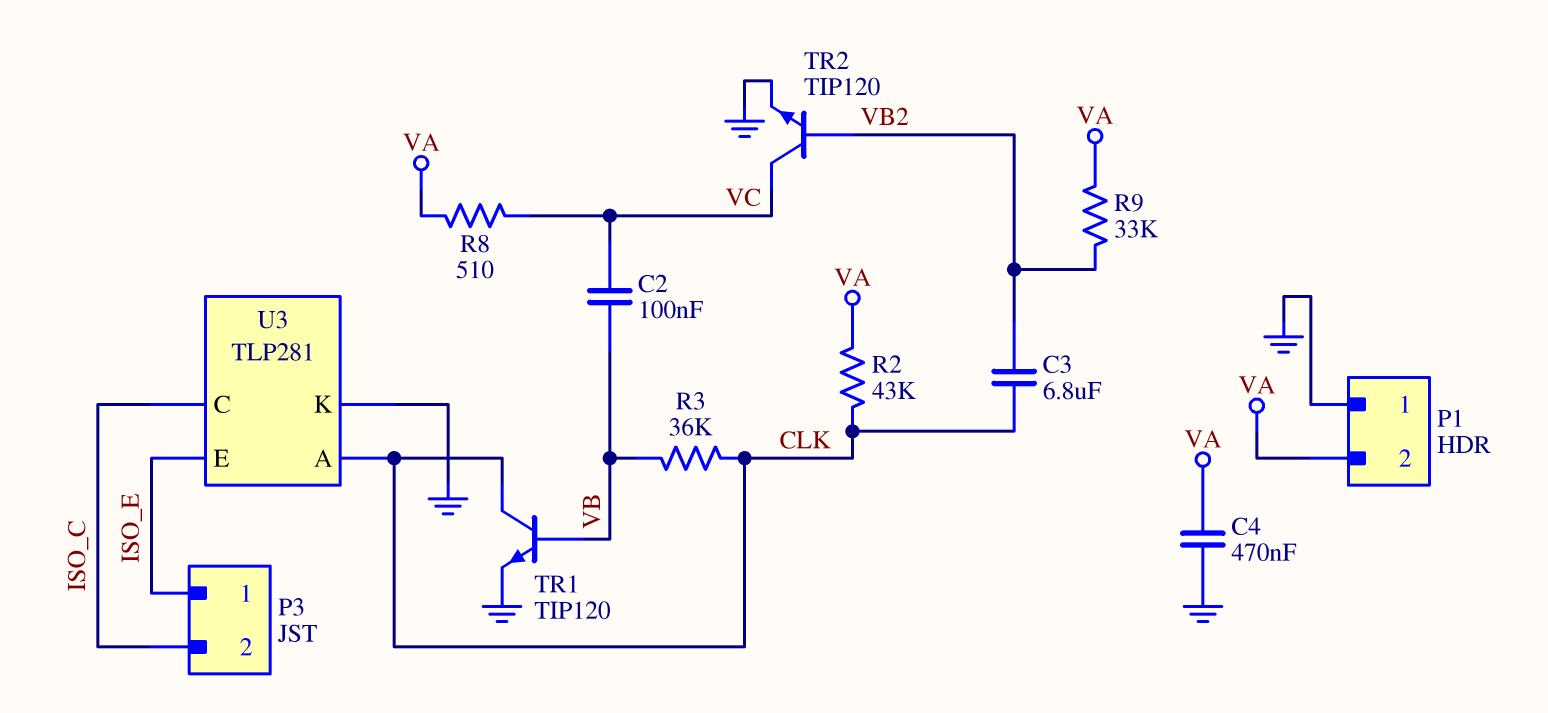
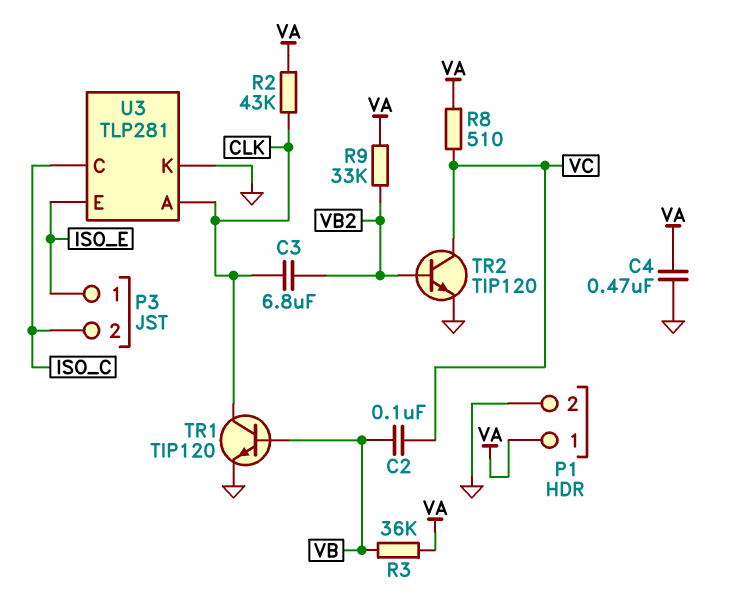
P1 pin 1: GND -> VA
P1 pin 2: VA -> GND
R3: 36k (CLK, VB) -> 36k (VA, VB)

